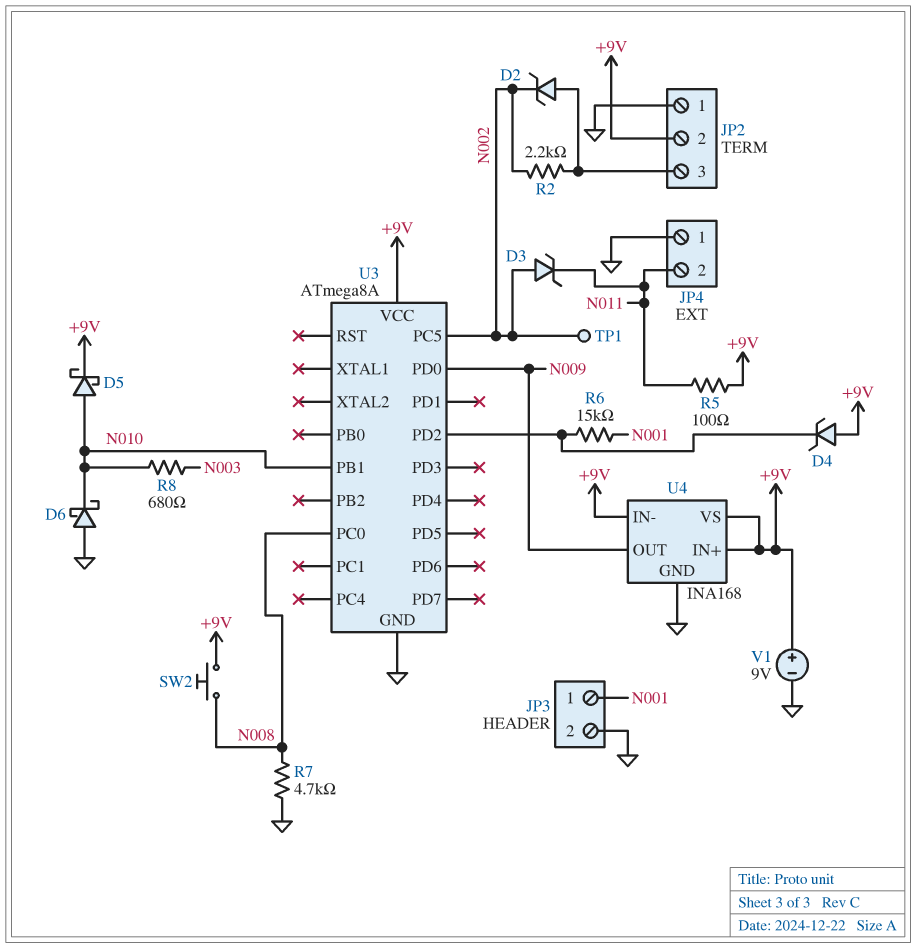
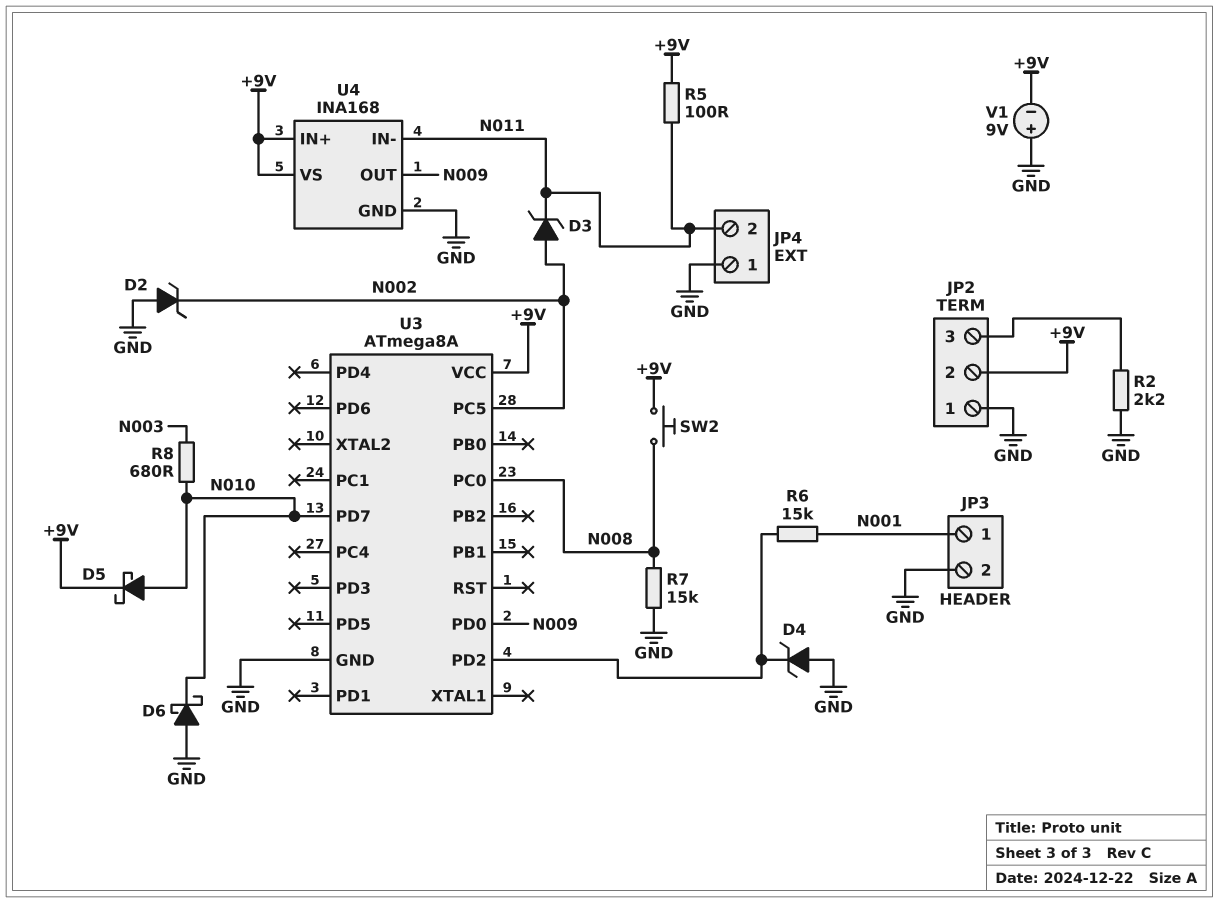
D2: zener (A JP2/3, K N002) -> zener (A GND, K N002)
D4: zener (A +9V, K U3/PD2) -> zener (A GND, K U3/PD2)
R2: 2.2k (JP2/3, N002) -> 2.2k (GND, JP2/3)
R7: 4.7k (GND, N008) -> 15k (GND, N008)
TP1: test point (N002) -> none
U3 pin PB1: N010 -> none
U3 pin PD7: none -> N010
U4 pin IN-: +9V -> N011
V1: 9V (plus +9V, minus GND) -> 9V (plus GND, minus +9V)

